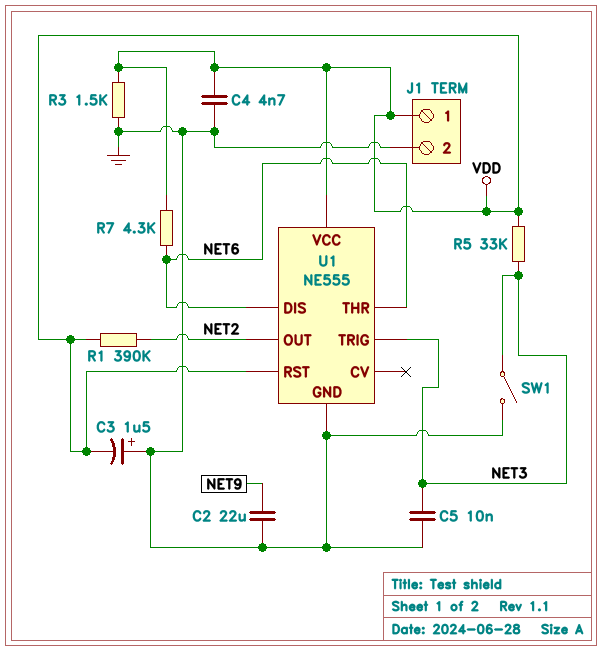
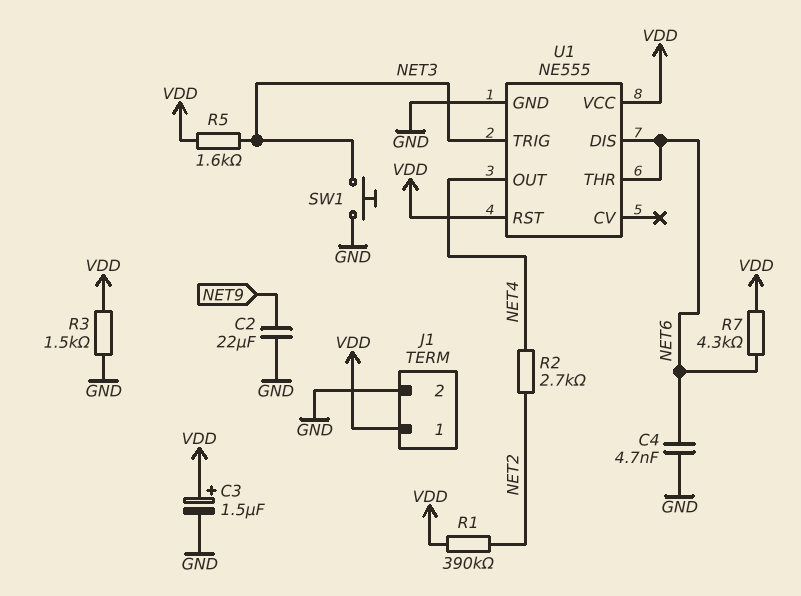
C3: 1.5uF (plus GND, minus VDD) -> 1.5uF (plus VDD, minus GND)
C4: 4.7nF (GND, VDD) -> 4.7nF (GND, NET6)
C5: 10nF (GND, NET3) -> none
R2: none -> 2.7k (NET2, NET4)
R5: 33k (NET3, VDD) -> 1.6k (NET3, VDD)
SW1: switch (GND, NET3) -> button (GND, NET3)
U1 pin OUT: NET2 -> NET4

